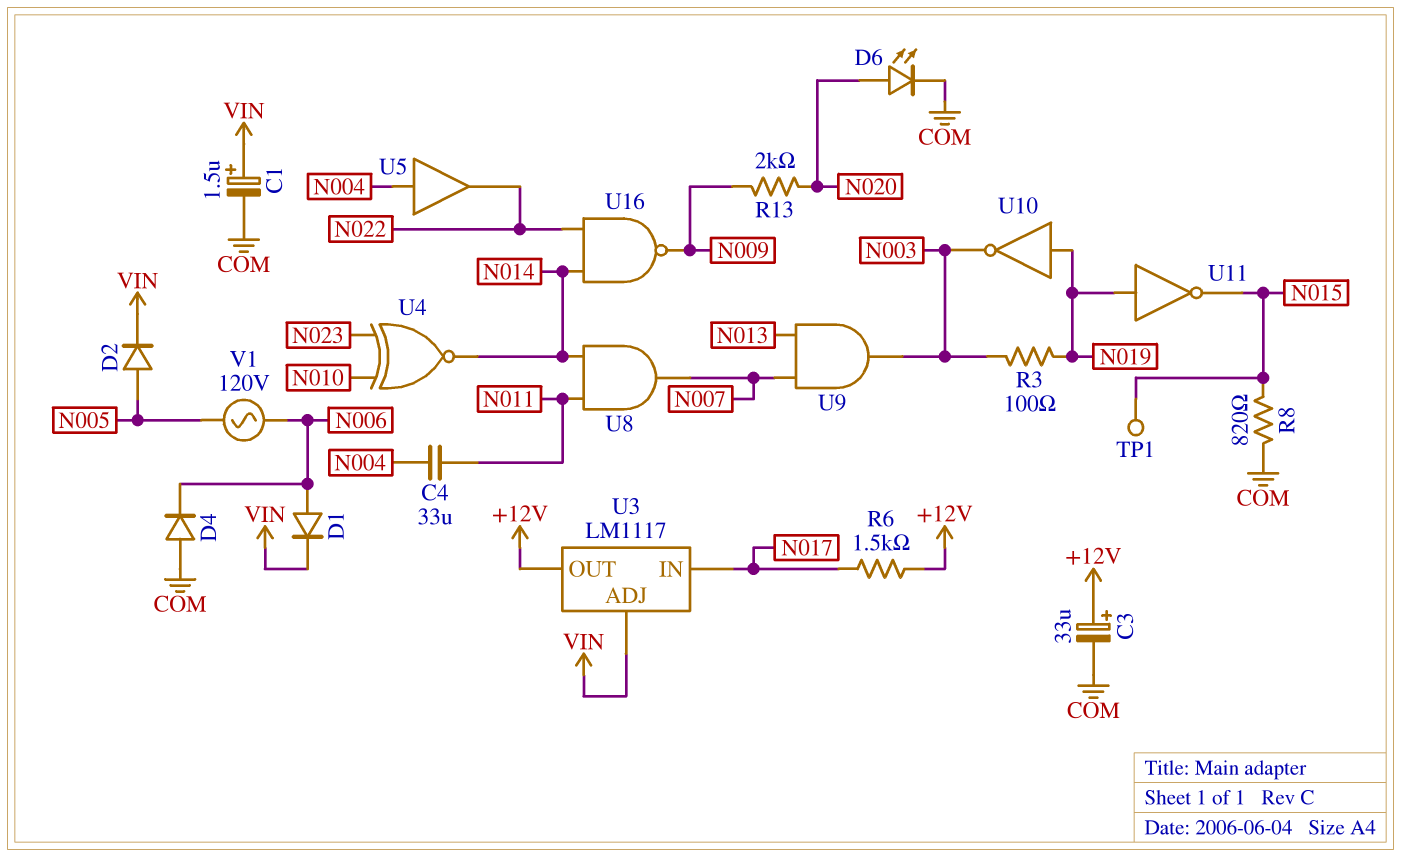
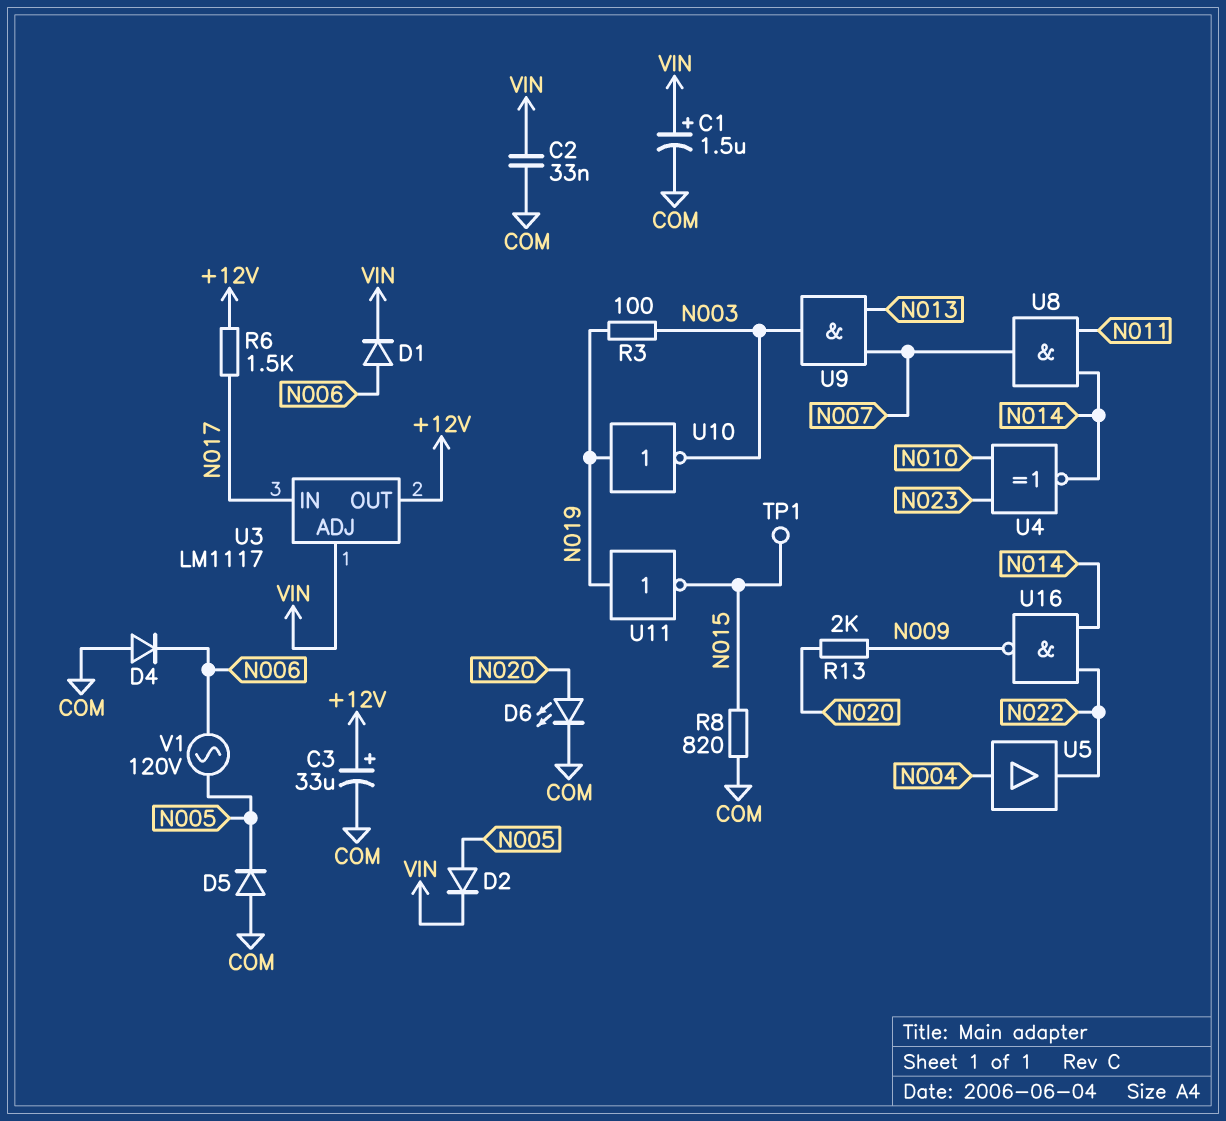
C2: none -> 33nF (COM, VIN)
C4: 33uF (N004, N011) -> none
D5: none -> diode (A COM, K N005)

